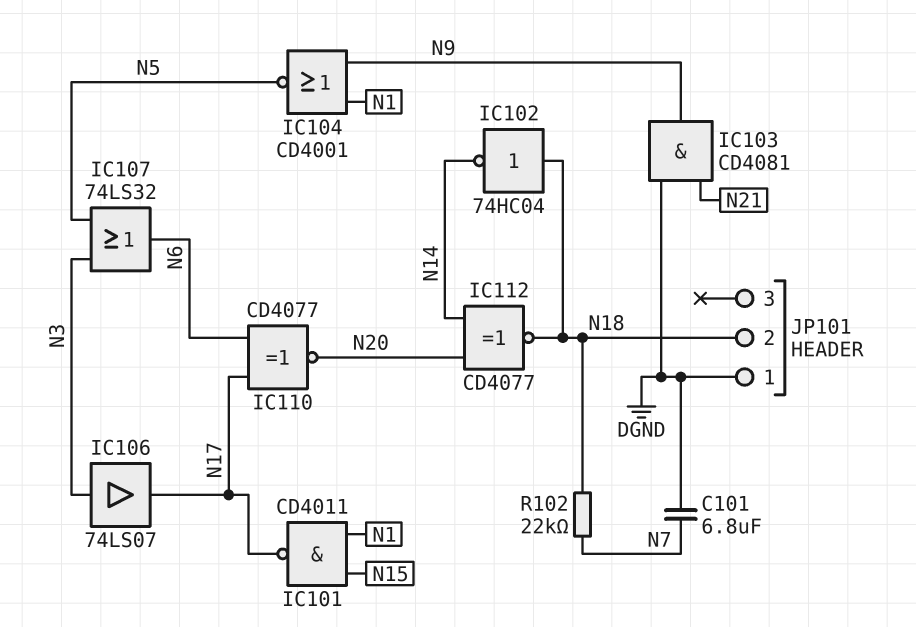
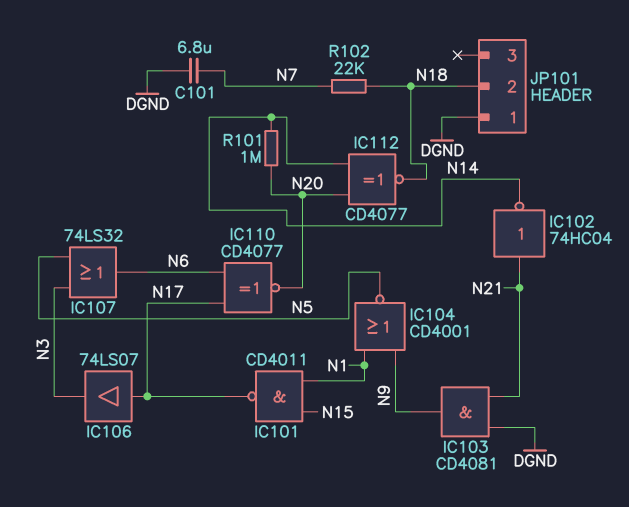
IC102: NOT 74HC04 (in N18, out N14) -> NOT 74HC04 (in N21, out N14)
IC106: buffer 74LS07 (in N3, out N17) -> buffer 74LS07 (in N17, out N3)
R101: none -> 1M (N14, N20)

